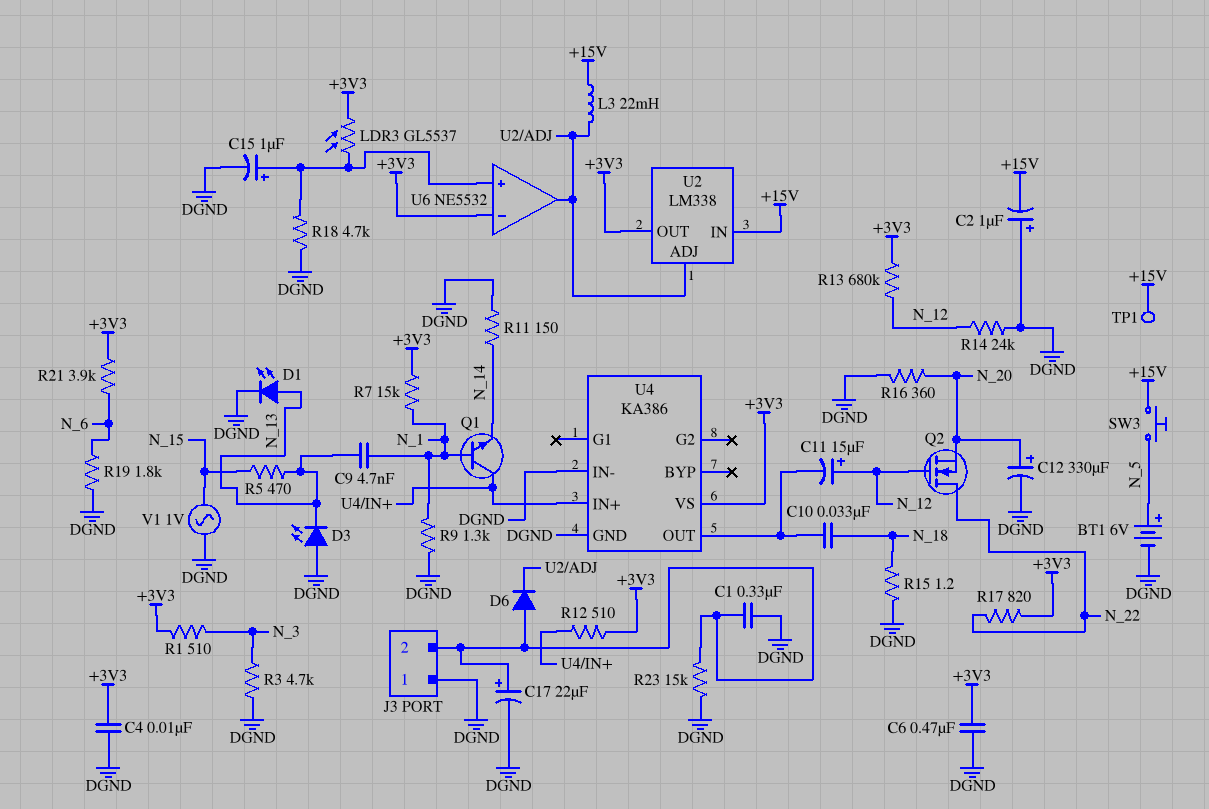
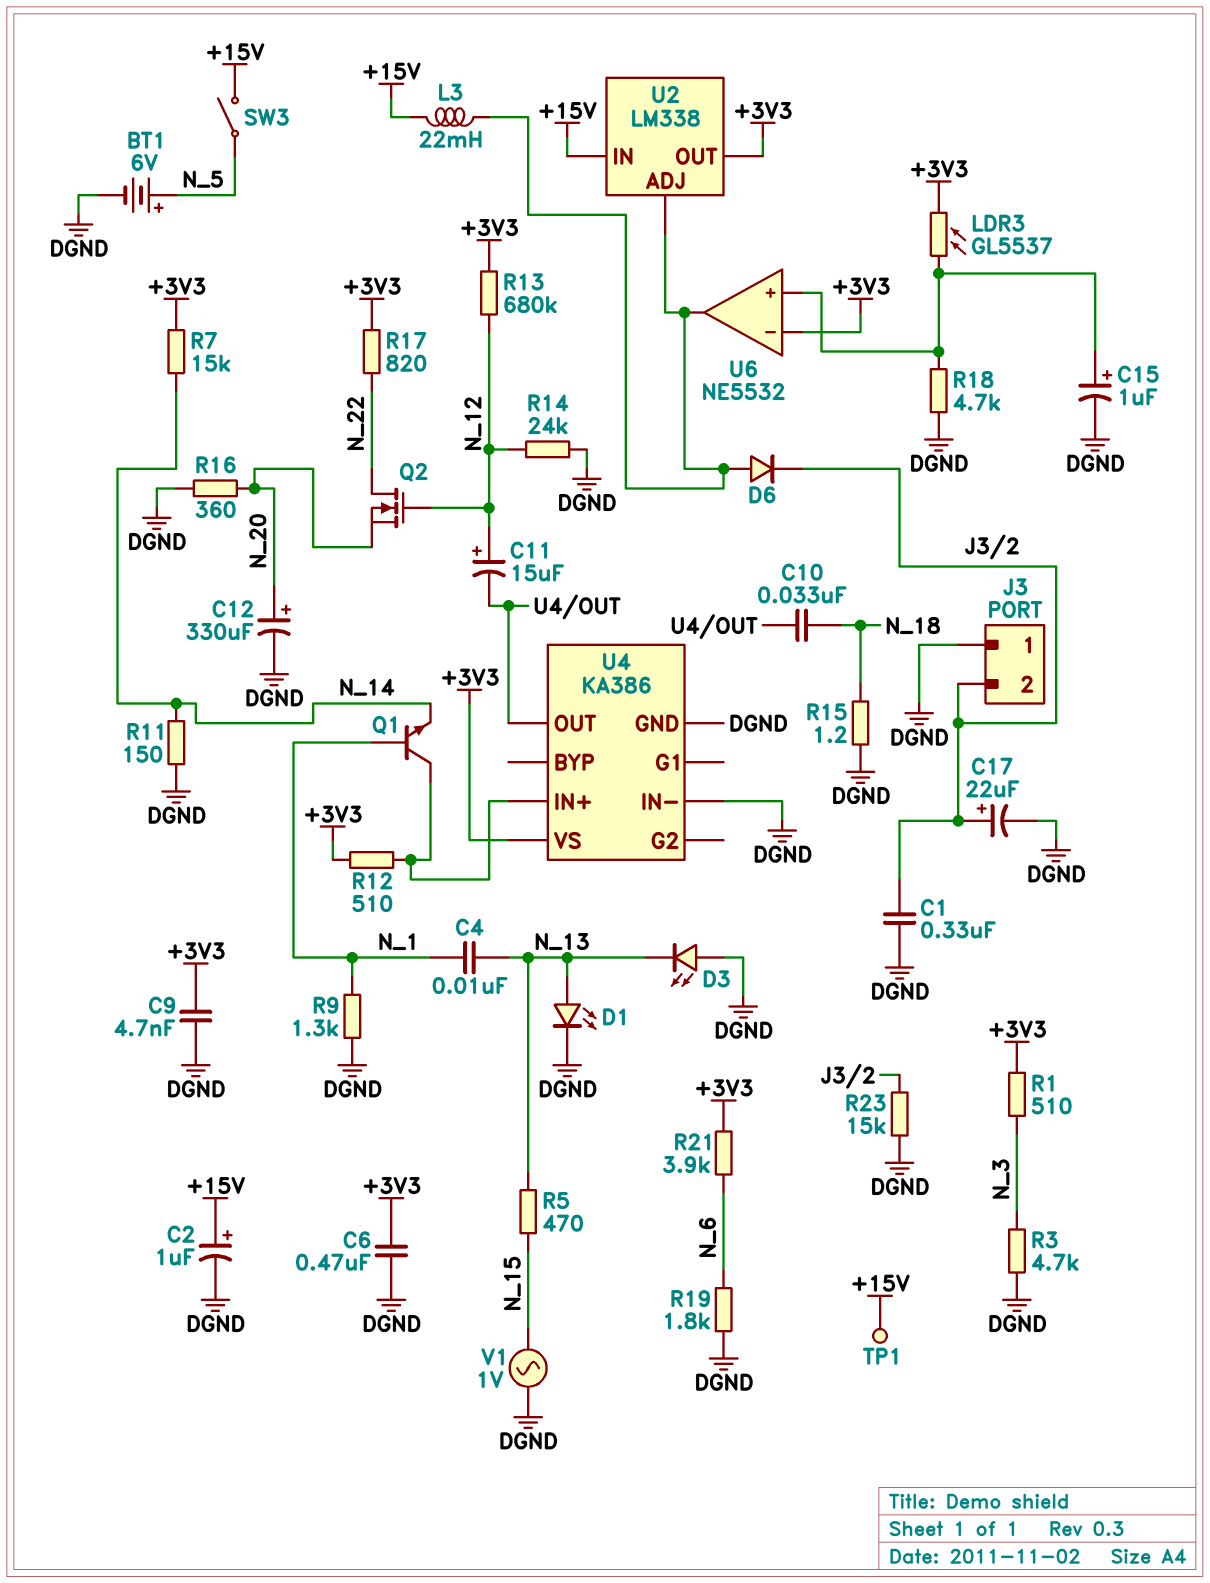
C2: 1uF (plus DGND, minus +15V) -> 1uF (plus +15V, minus DGND)
C4: 10nF (+3V3, DGND) -> 10nF (N_1, N_13)
C9: 4.7nF (N_1, N_13) -> 4.7nF (+3V3, DGND)
D6: diode (A J3/2, K U2/ADJ) -> diode (A U2/ADJ, K J3/2)
R7: 15k (+3V3, N_1) -> 15k (+3V3, N_14)
SW3: button (+15V, N_5) -> switch (+15V, N_5)

